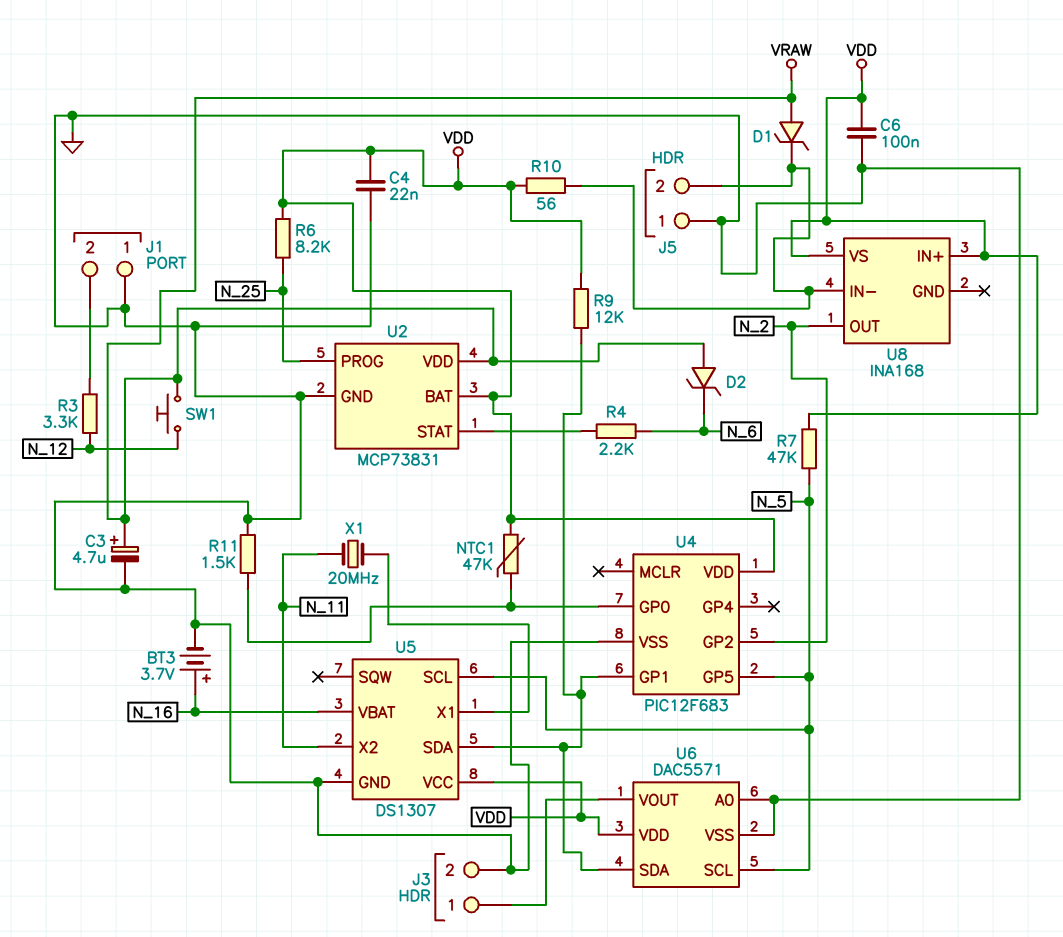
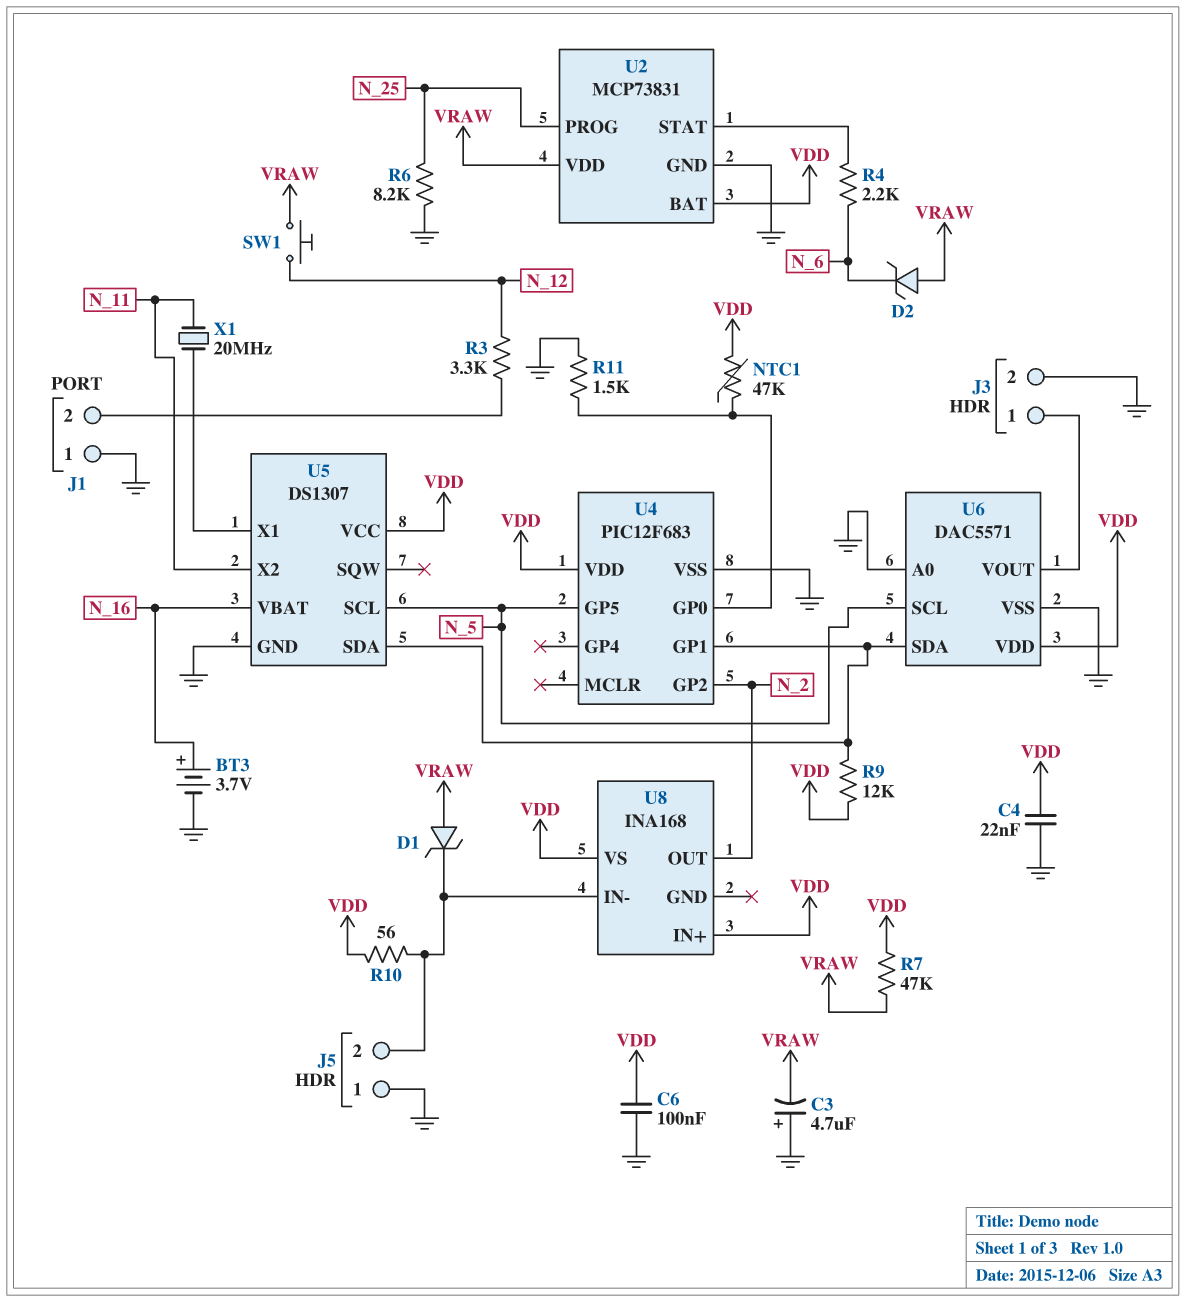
C3: 4.7uF (plus VRAW, minus GND) -> 4.7uF (plus GND, minus VRAW)
R6: 8.2k (N_25, VDD) -> 8.2k (GND, N_25)
R7: 47k (N_5, VDD) -> 47k (VDD, VRAW)

